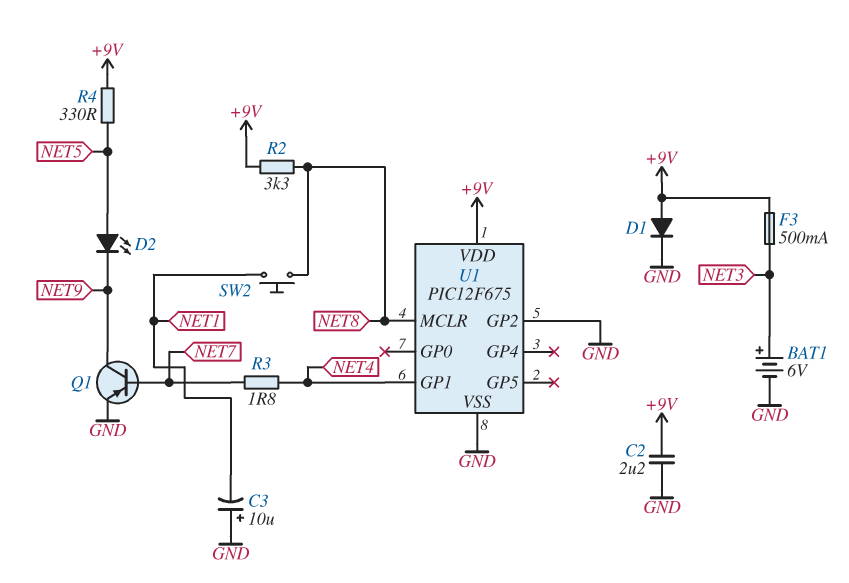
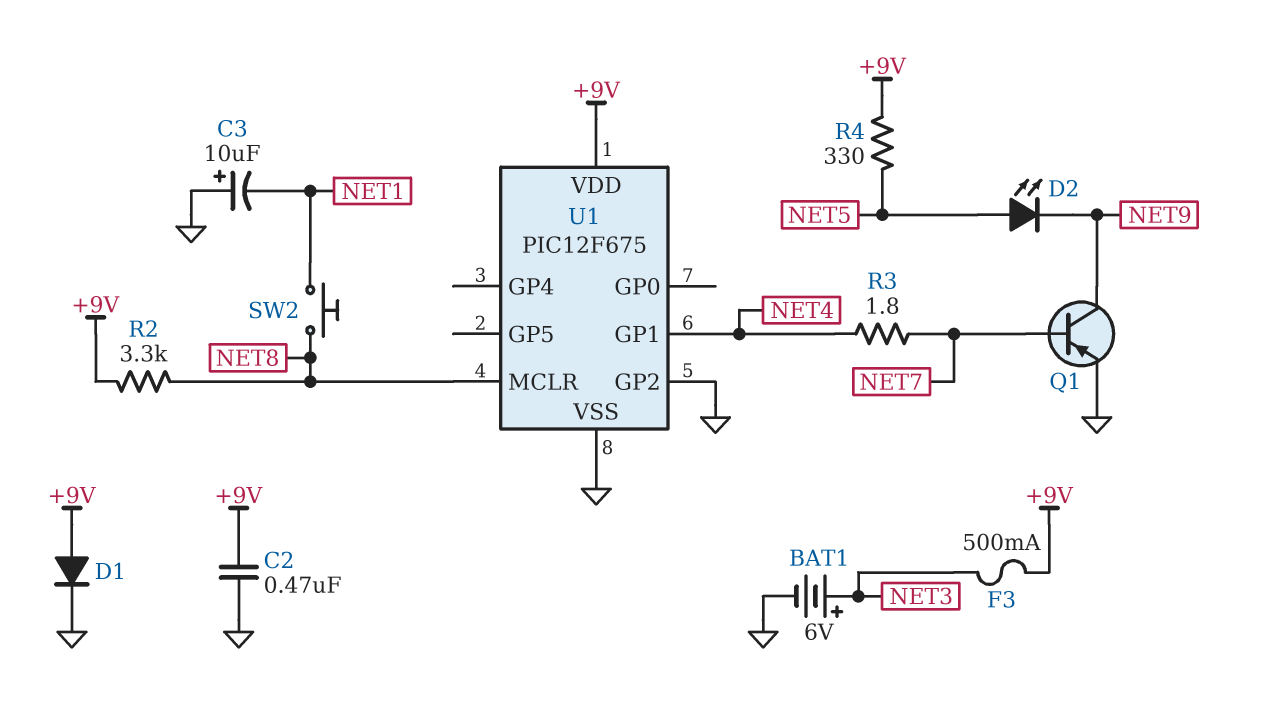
C2: 2.2uF (+9V, GND) -> 470nF (+9V, GND)

